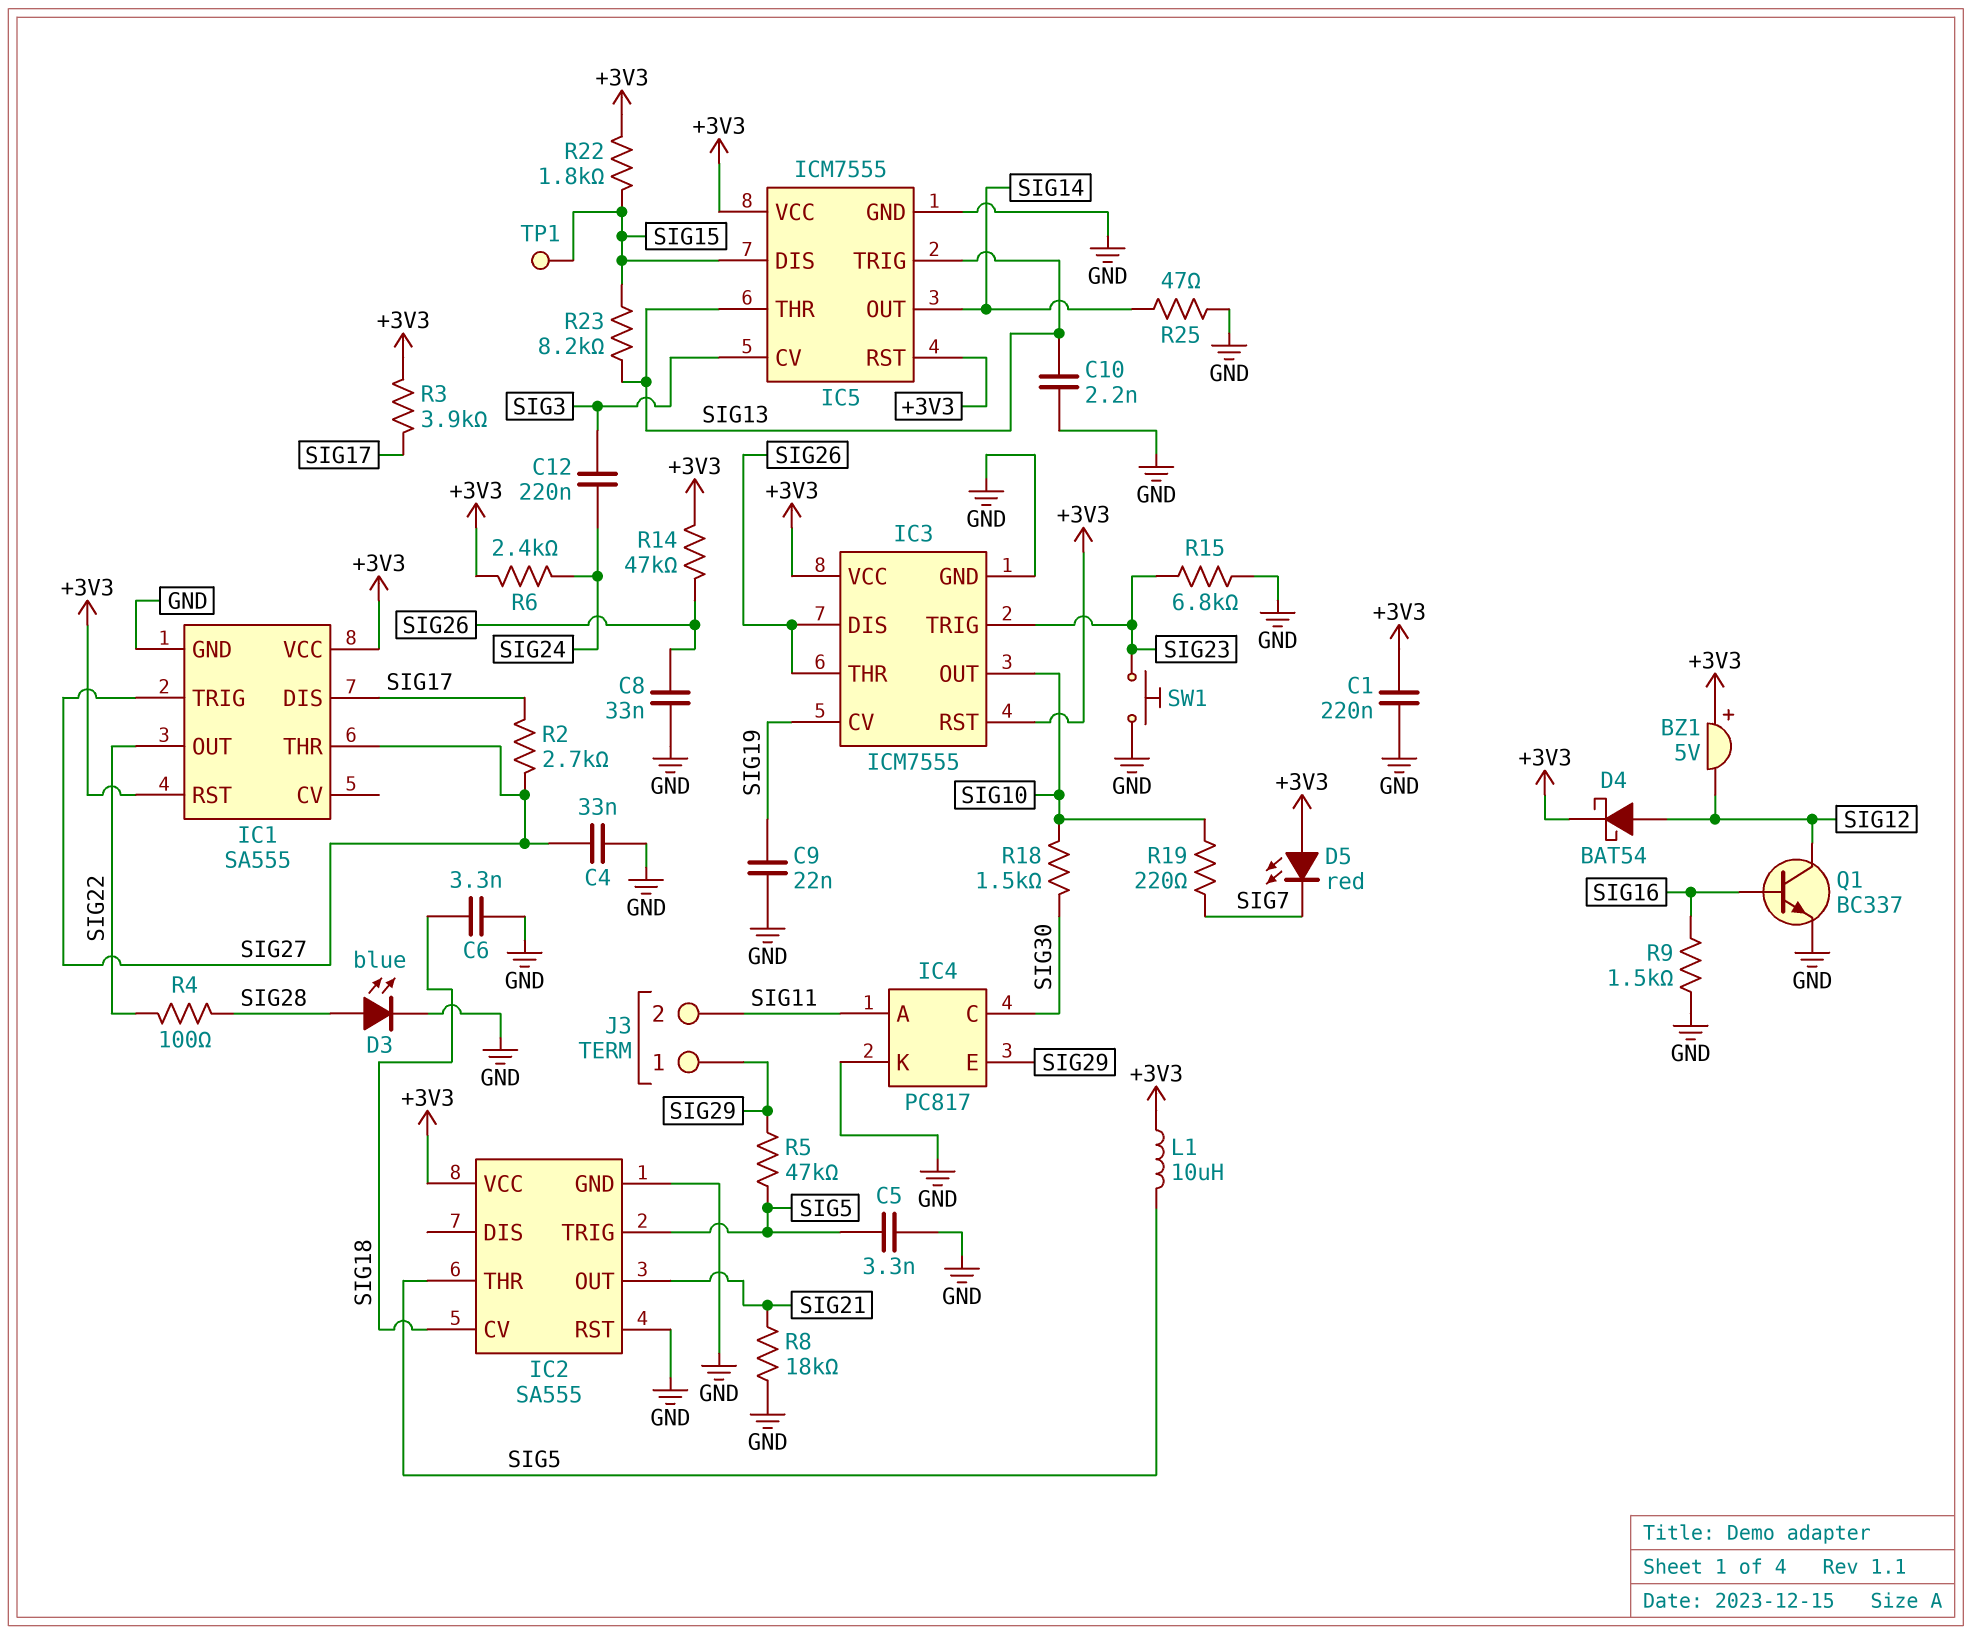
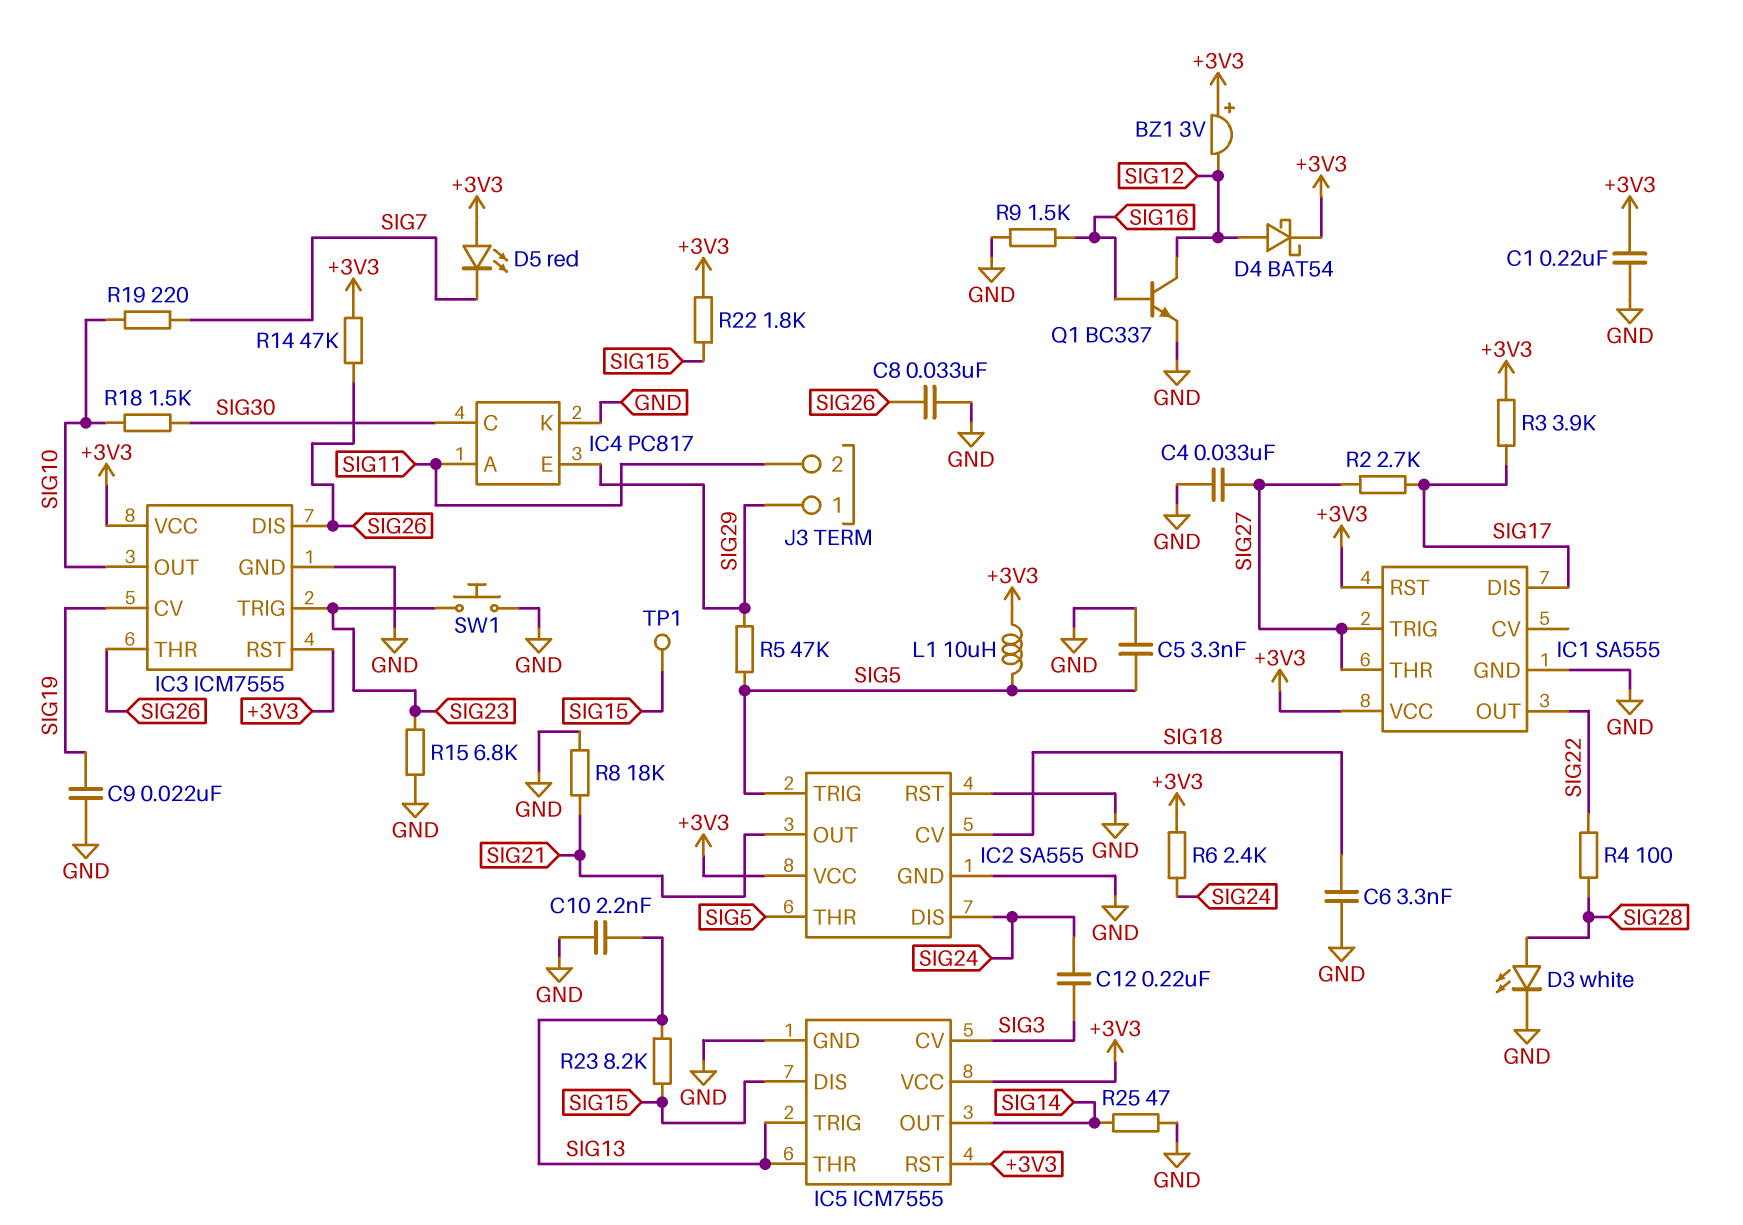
BZ1: buzzer 5V (plus +3V3, minus SIG12) -> buzzer 3V (plus +3V3, minus SIG12)
D3: LED blue (A SIG28, K GND) -> LED white (A SIG28, K GND)
IC2 pin DIS: none -> SIG24

